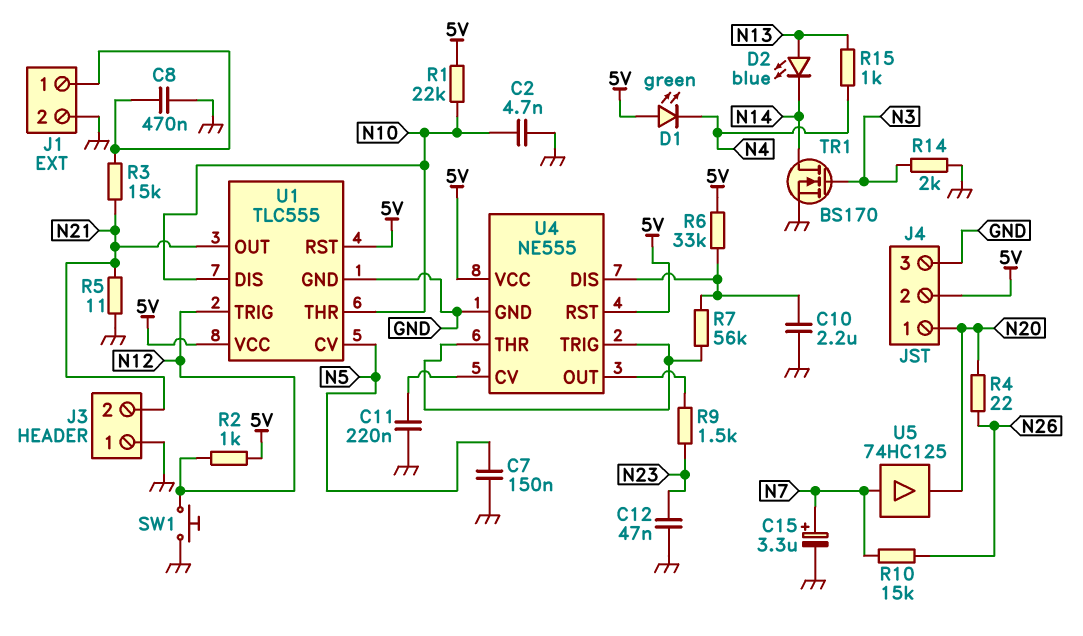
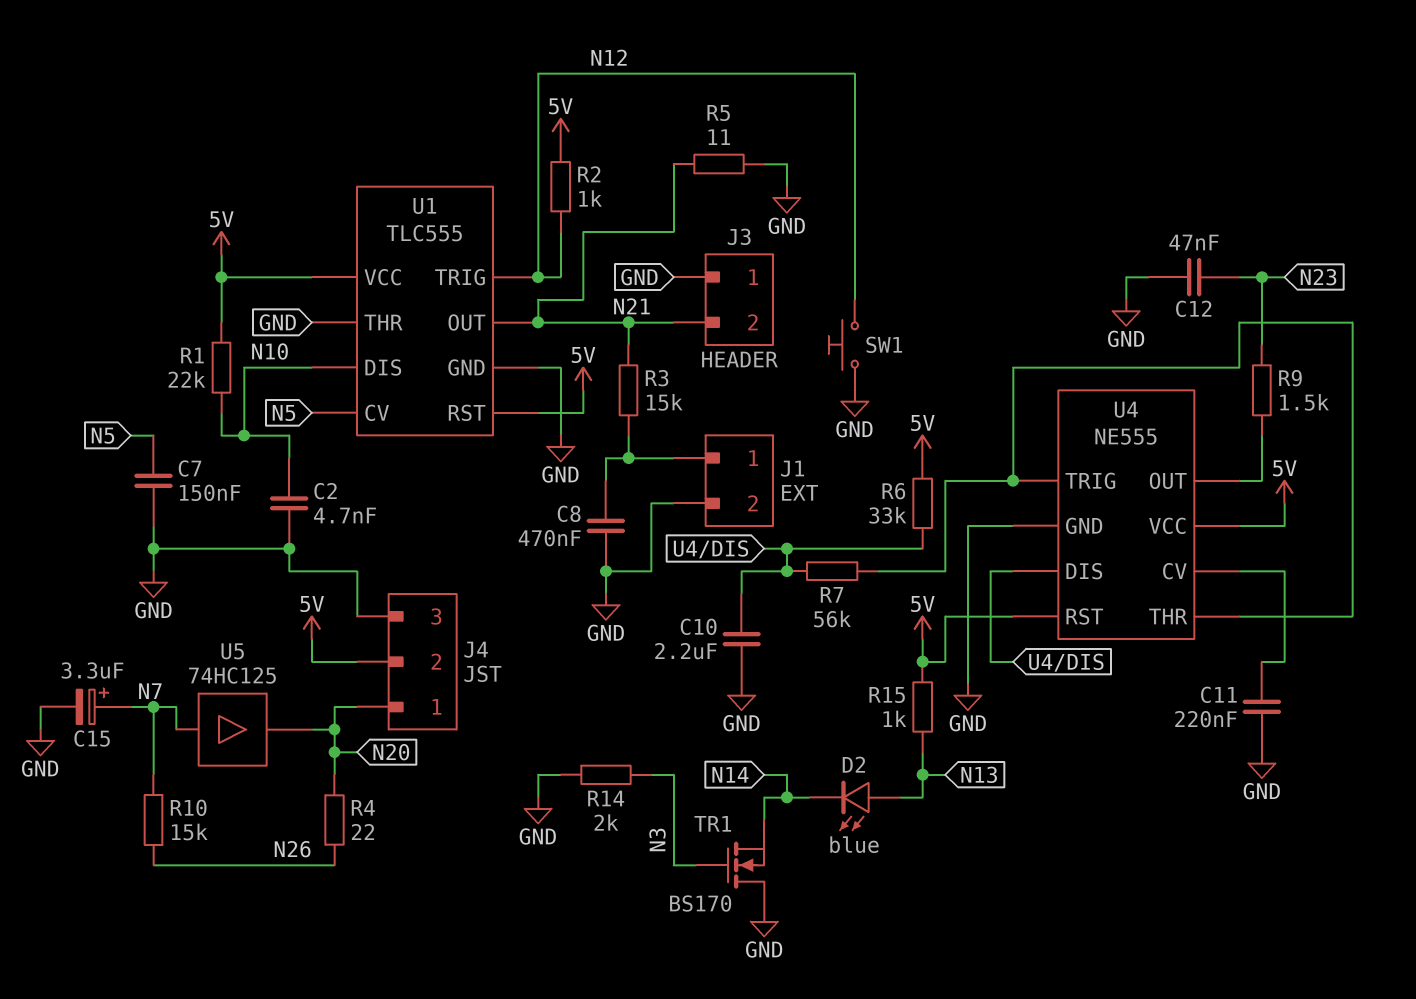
D1: LED green (A 5V, K N4) -> none
R15: 1k (N4, N13) -> 1k (5V, N13)
TR1: NMOS BS170 (G N3, D N14, S GND) -> NMOS BS170 (G N3, D GND, S N14)
U1 pin THR: N10 -> GND

